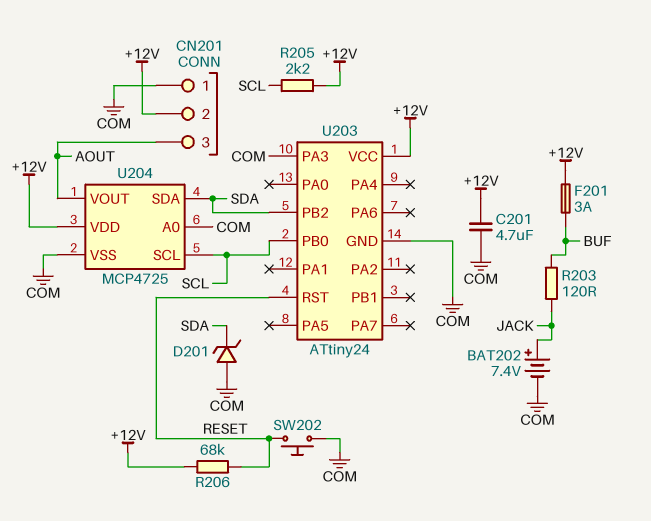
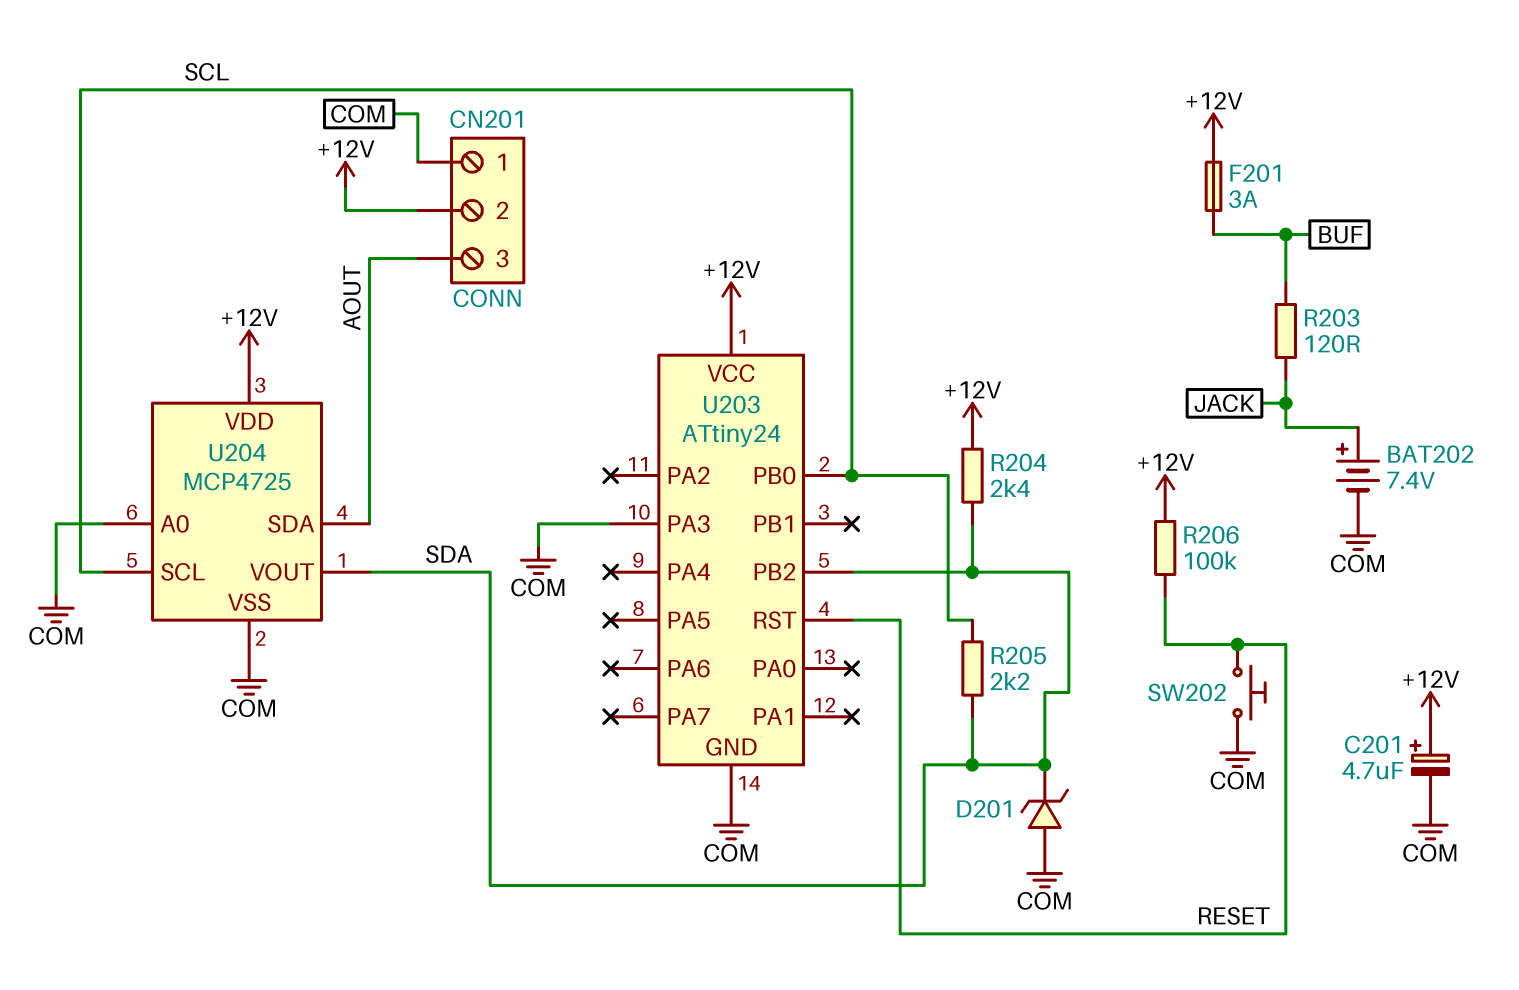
C201: 4.7uF (+12V, COM) -> 4.7uF (plus +12V, minus COM)
R204: none -> 2.4k (+12V, SDA)
R205: 2.2k (+12V, SCL) -> 2.2k (SCL, SDA)
R206: 68k (+12V, RESET) -> 100k (+12V, RESET)
U204 pin SDA: SDA -> AOUT
U204 pin VOUT: AOUT -> SDA

